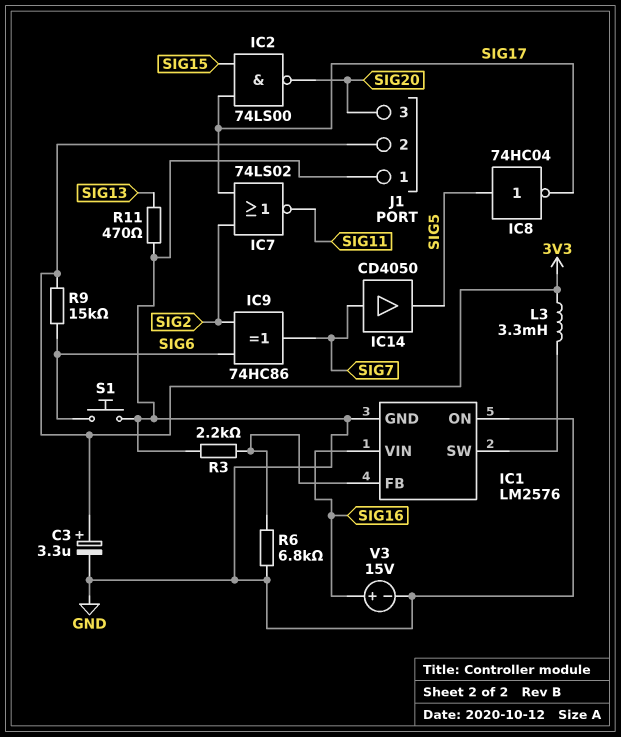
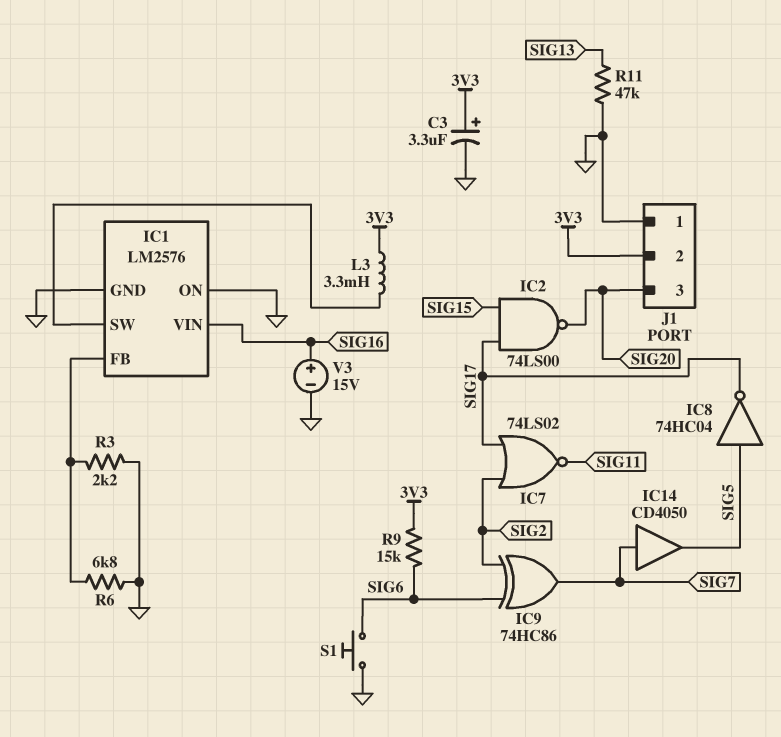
R11: 470 (GND, SIG13) -> 47k (GND, SIG13)

